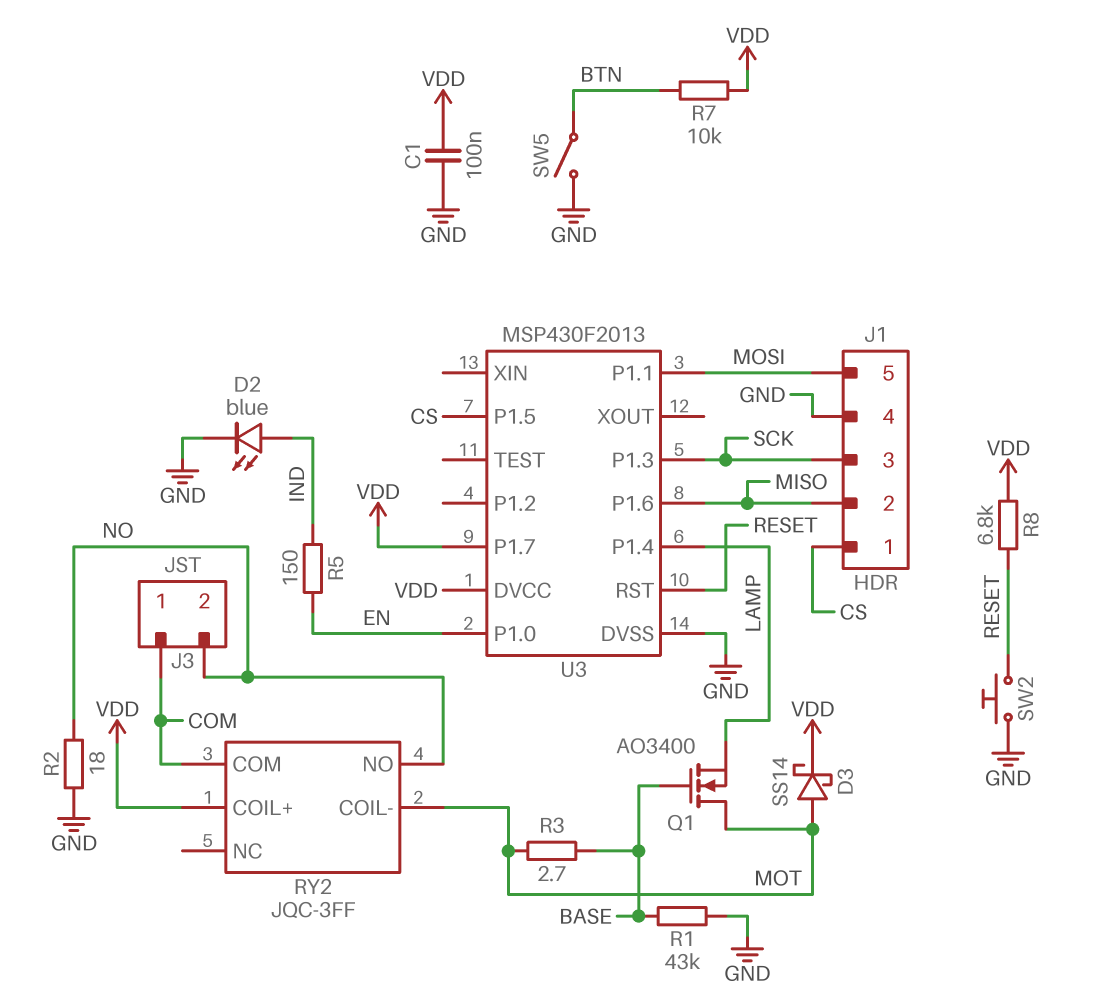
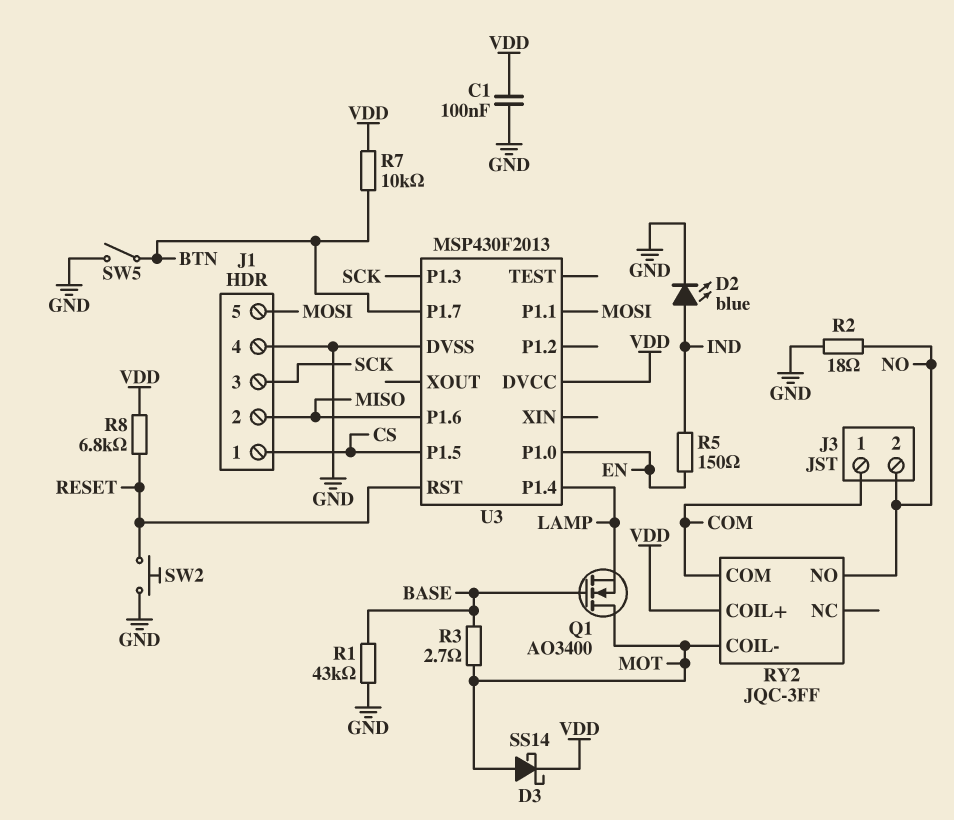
U3 pin P1.7: VDD -> BTN

